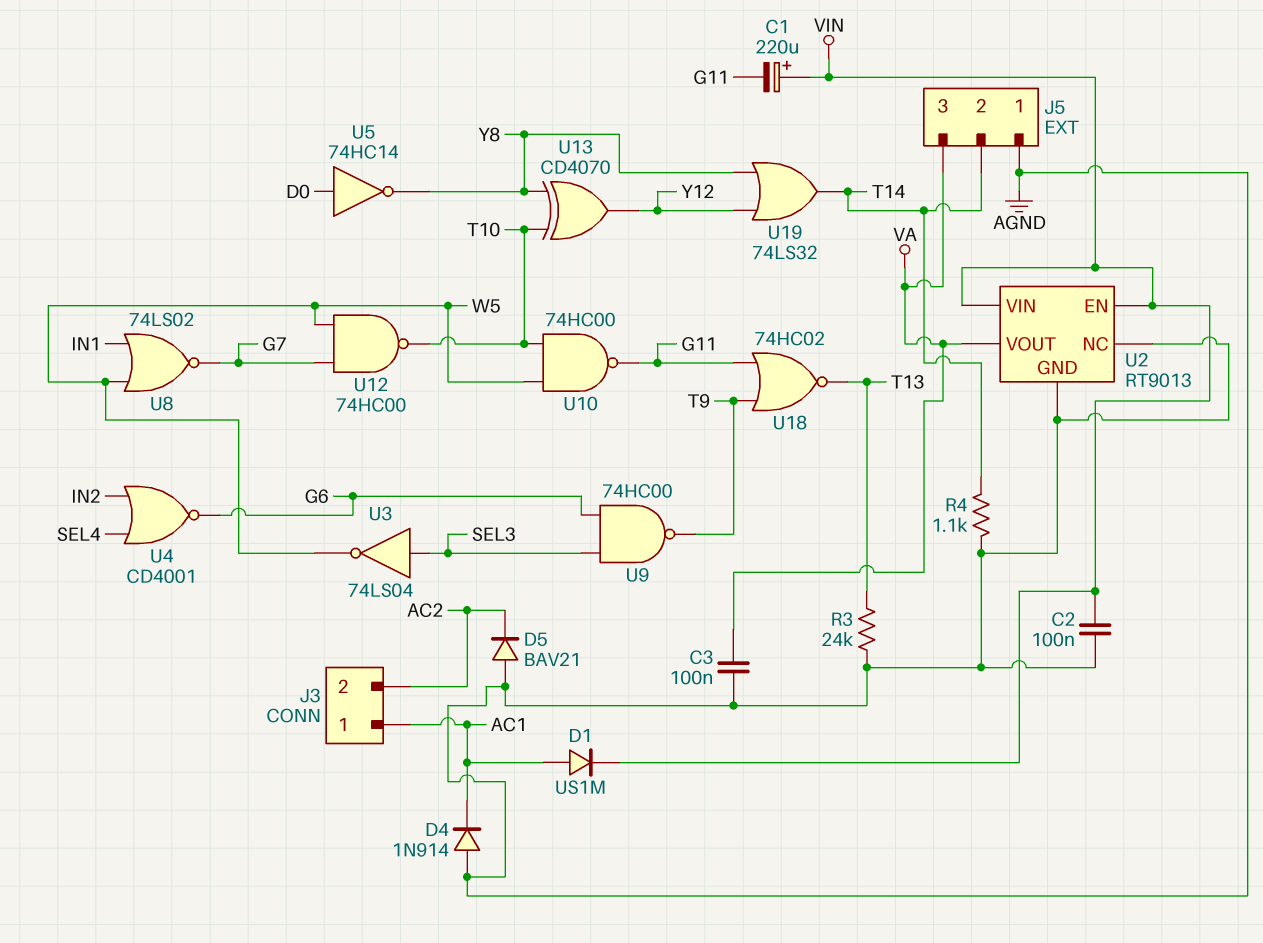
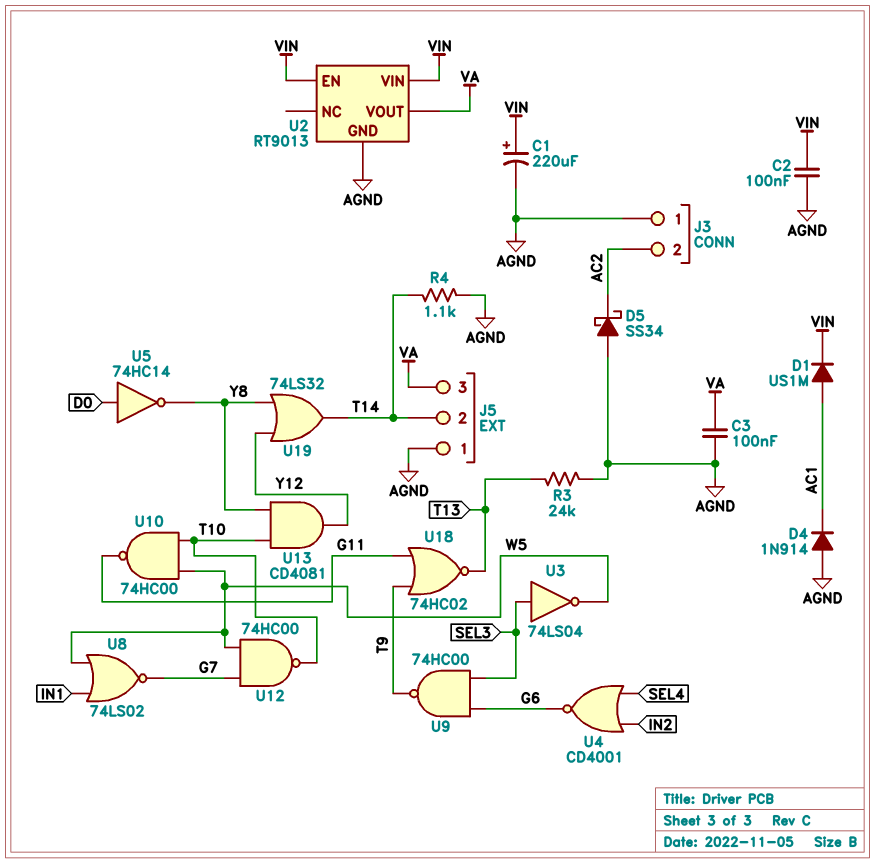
C1: 220uF (plus VIN, minus G11) -> 220uF (plus VIN, minus AGND)
D5: diode BAV21 (A AGND, K AC2) -> schottky SS34 (A AGND, K AC2)
J3 pin 1: AC1 -> AGND
U2 pin NC: AGND -> none
U13: XOR CD4070 (in T10, in Y8, out Y12) -> AND CD4081 (in T10, in Y8, out Y12)

